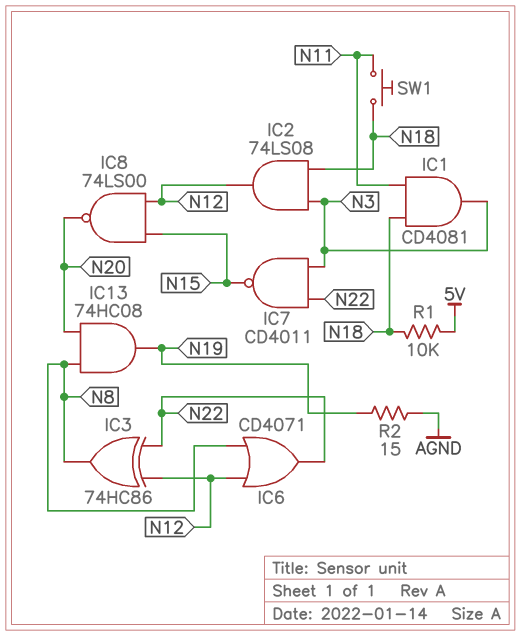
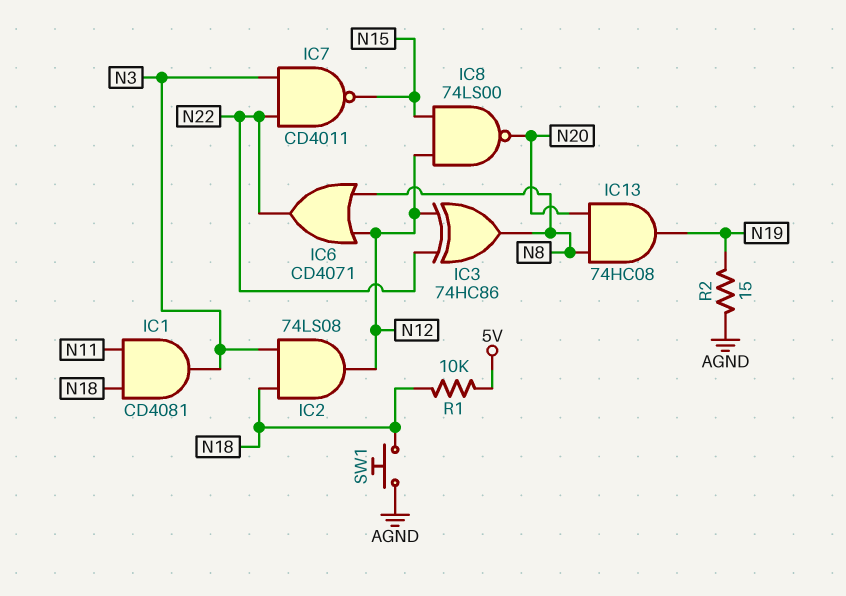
SW1: button (N11, N18) -> button (AGND, N18)

